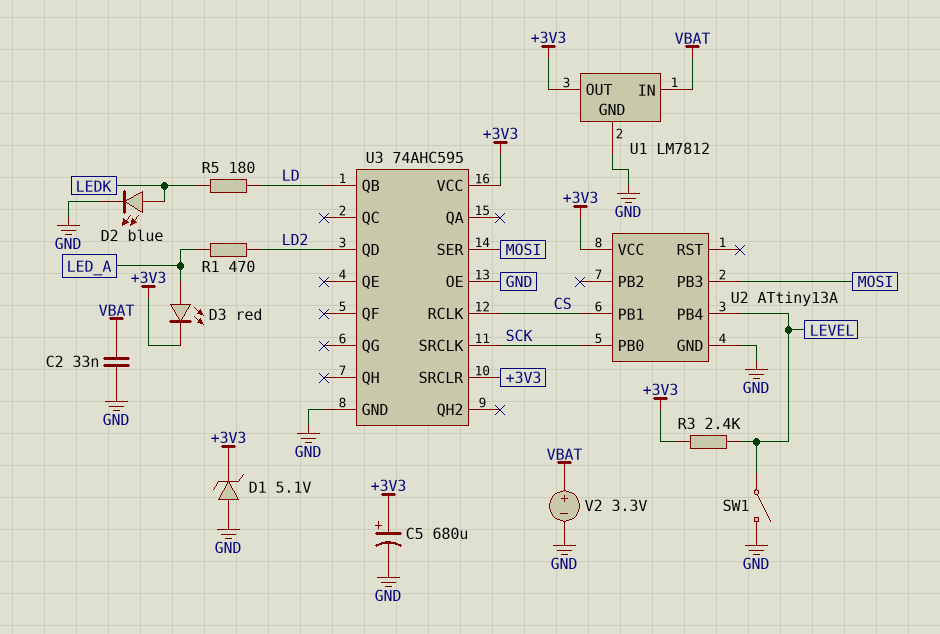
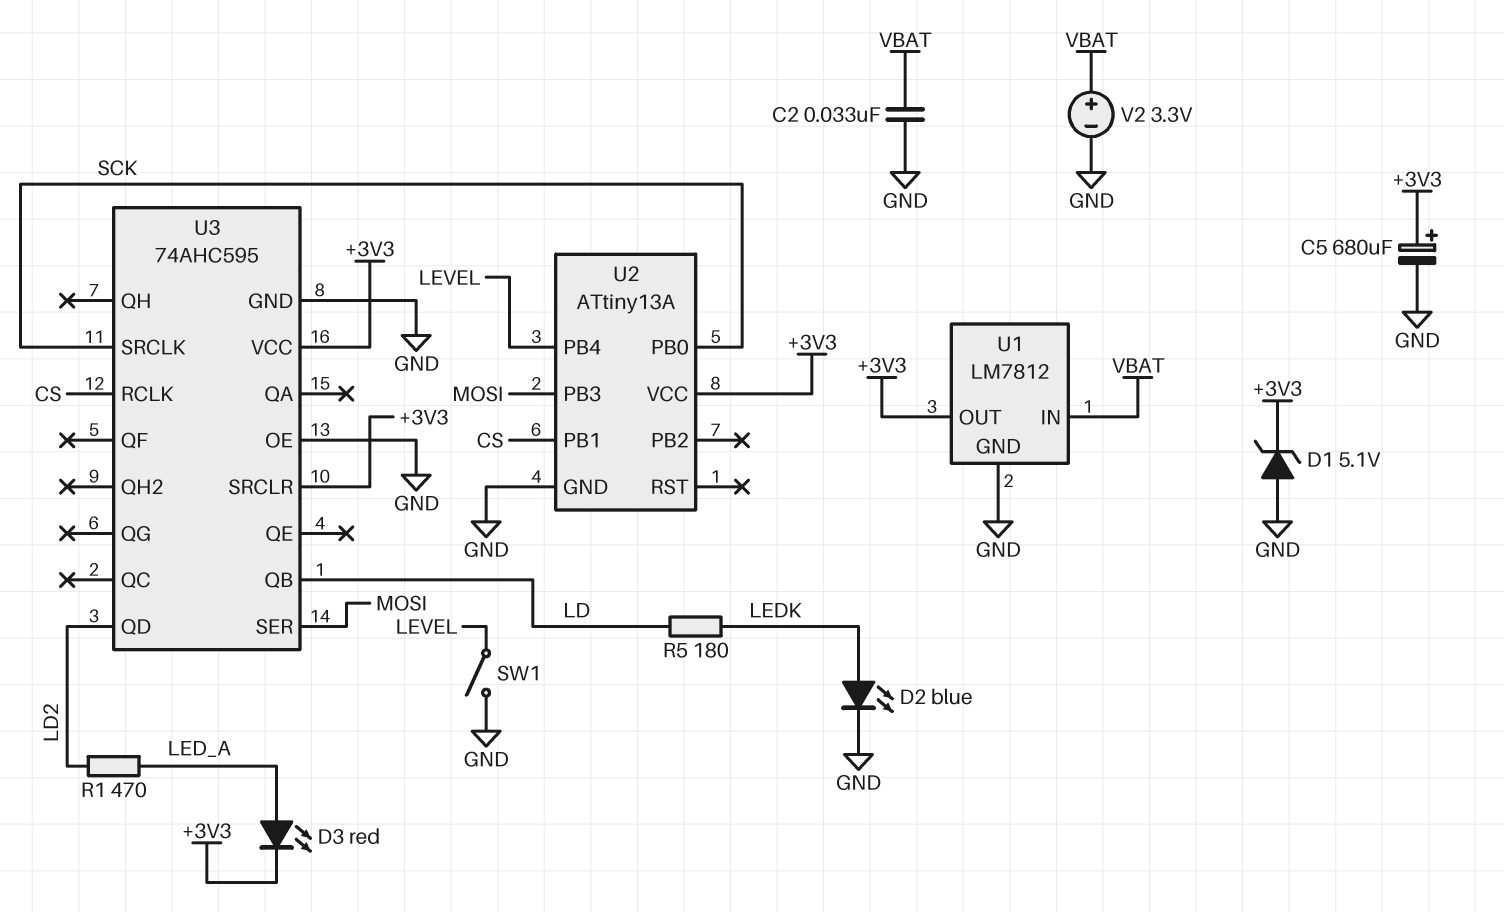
R3: 2.4k (+3V3, LEVEL) -> none

